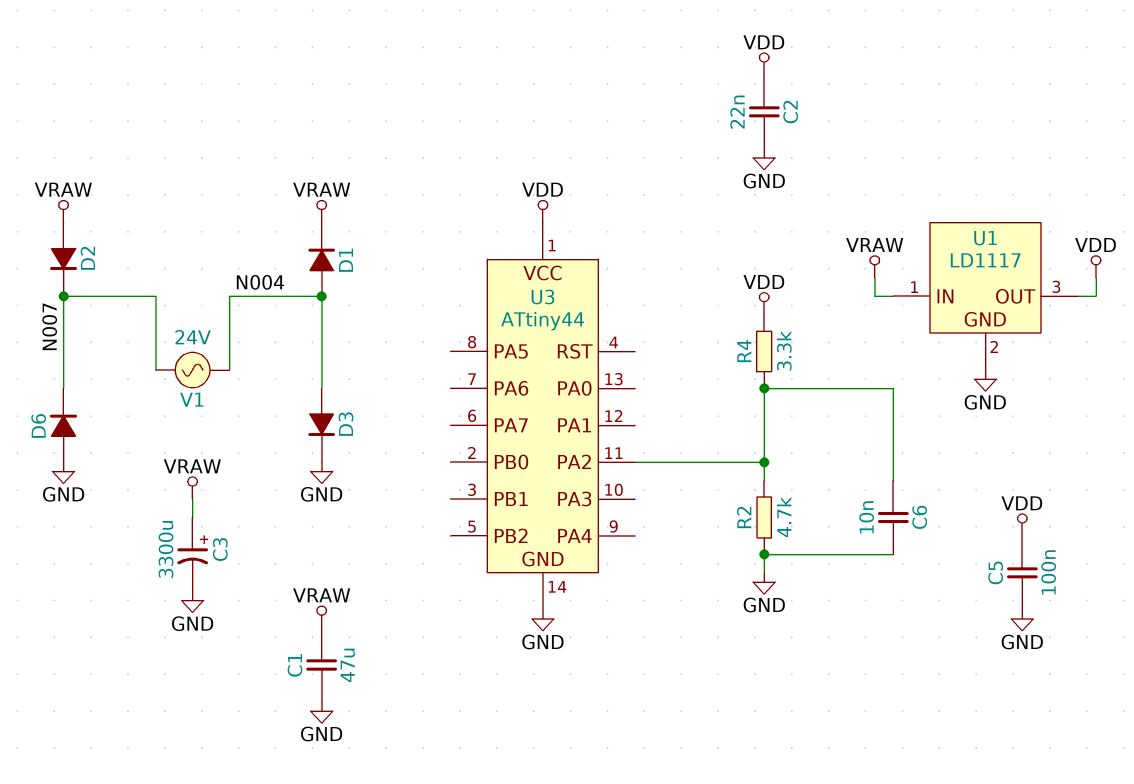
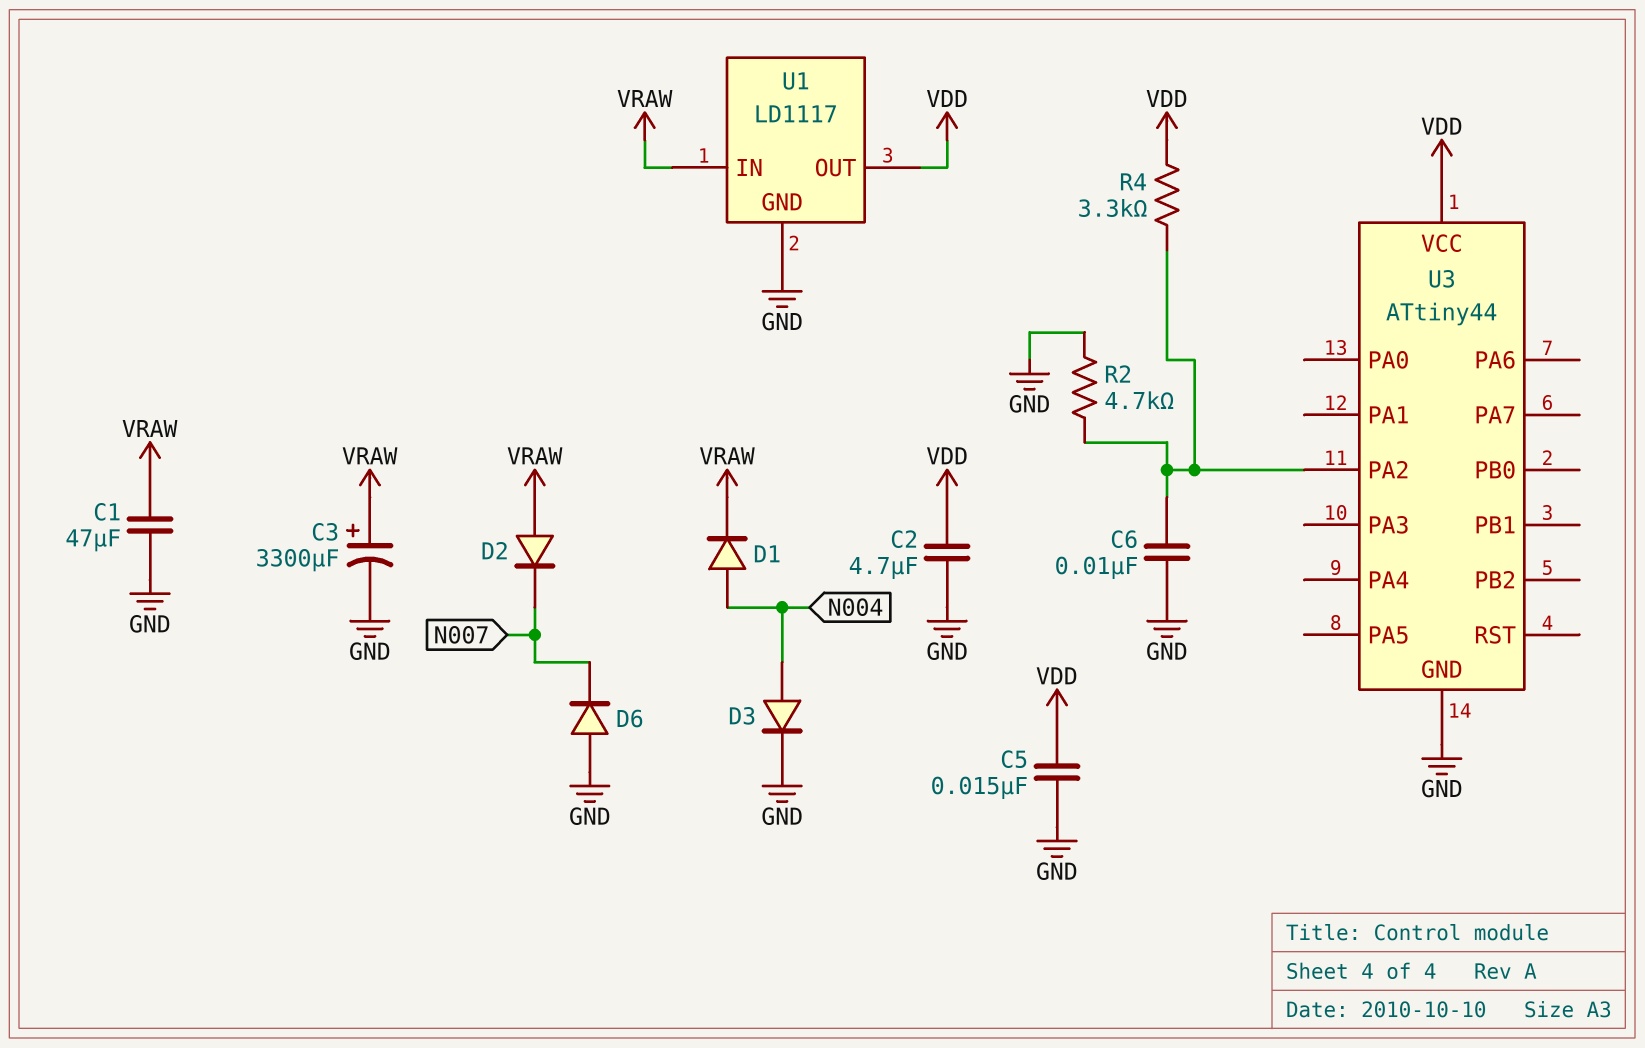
C2: 22nF (GND, VDD) -> 4.7uF (GND, VDD)
C5: 100nF (GND, VDD) -> 15nF (GND, VDD)
V1: AC 24V (N004, N007) -> none

